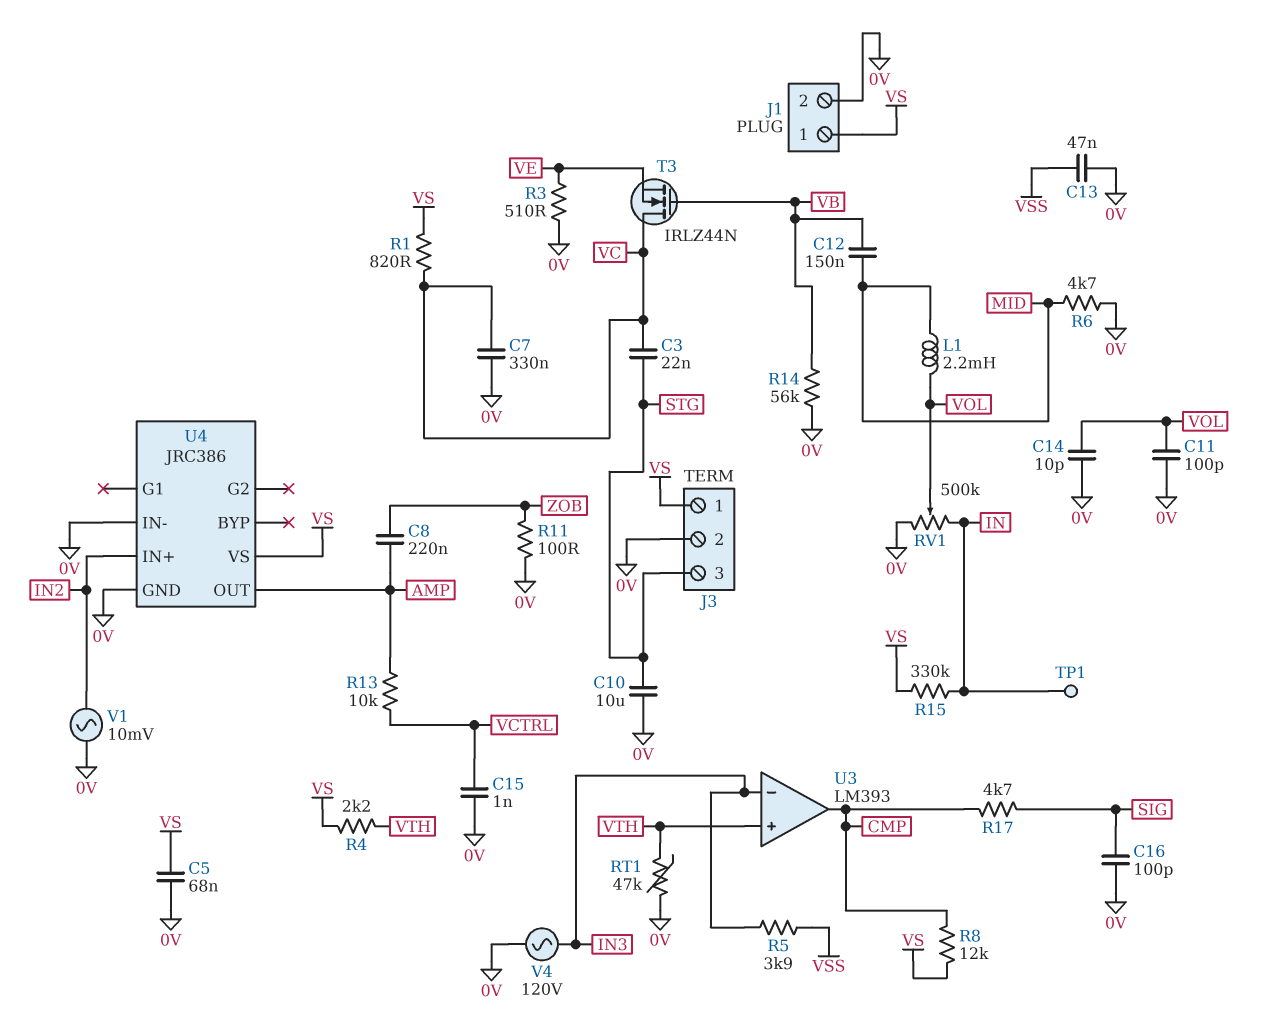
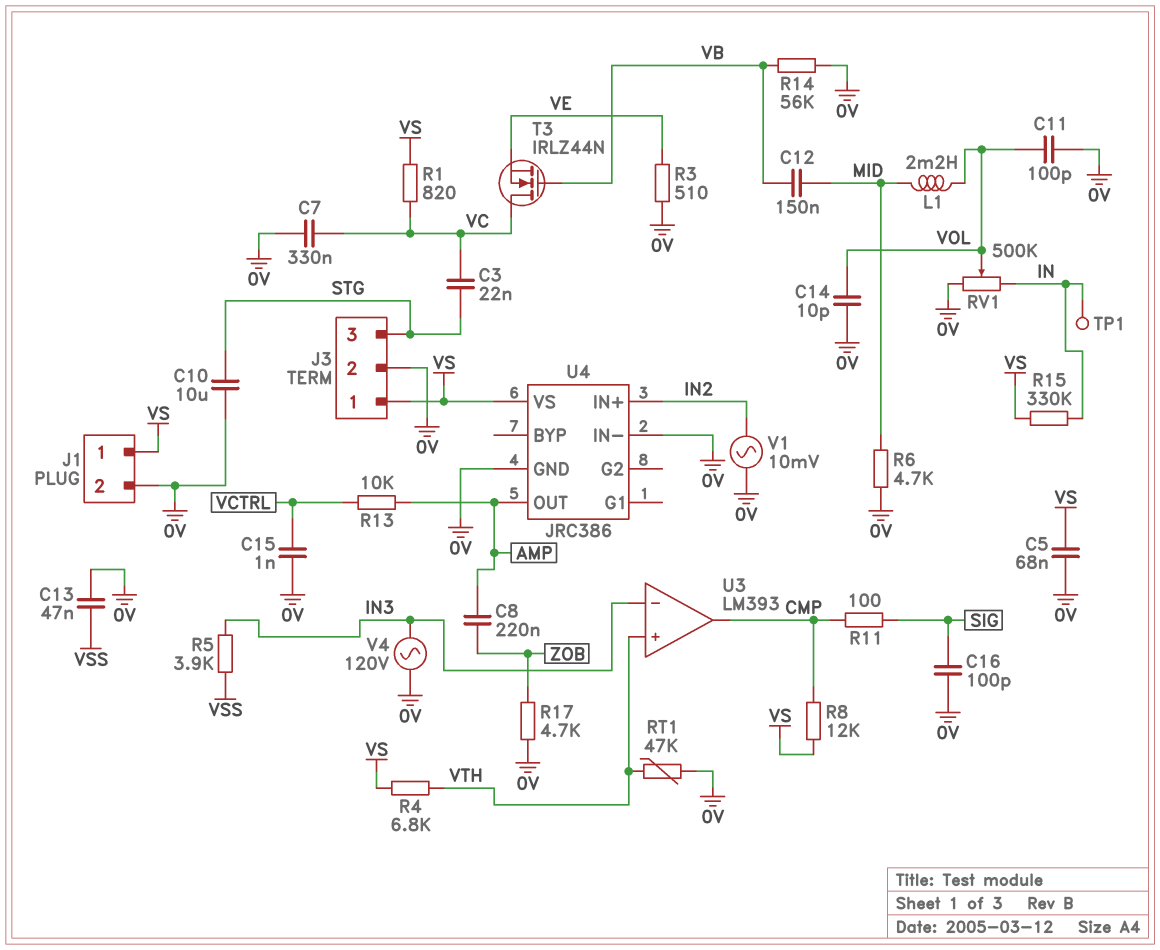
R4: 2.2k (VS, VTH) -> 6.8k (VS, VTH)
R11: 100 (0V, ZOB) -> 100 (CMP, SIG)
R17: 4.7k (CMP, SIG) -> 4.7k (0V, ZOB)

